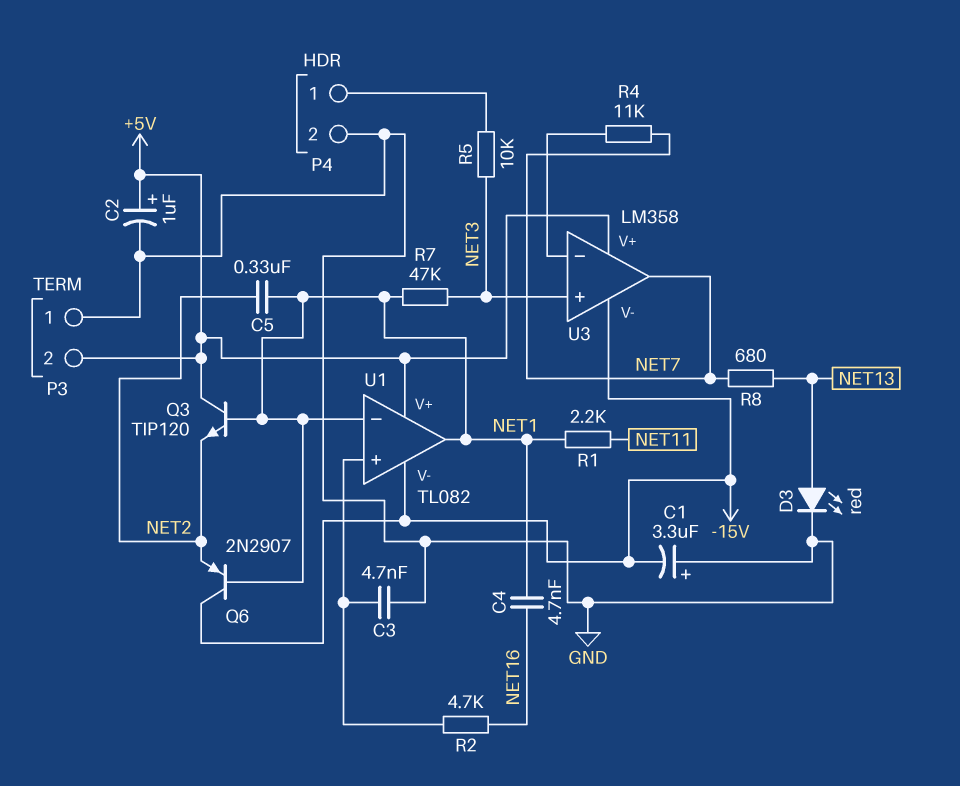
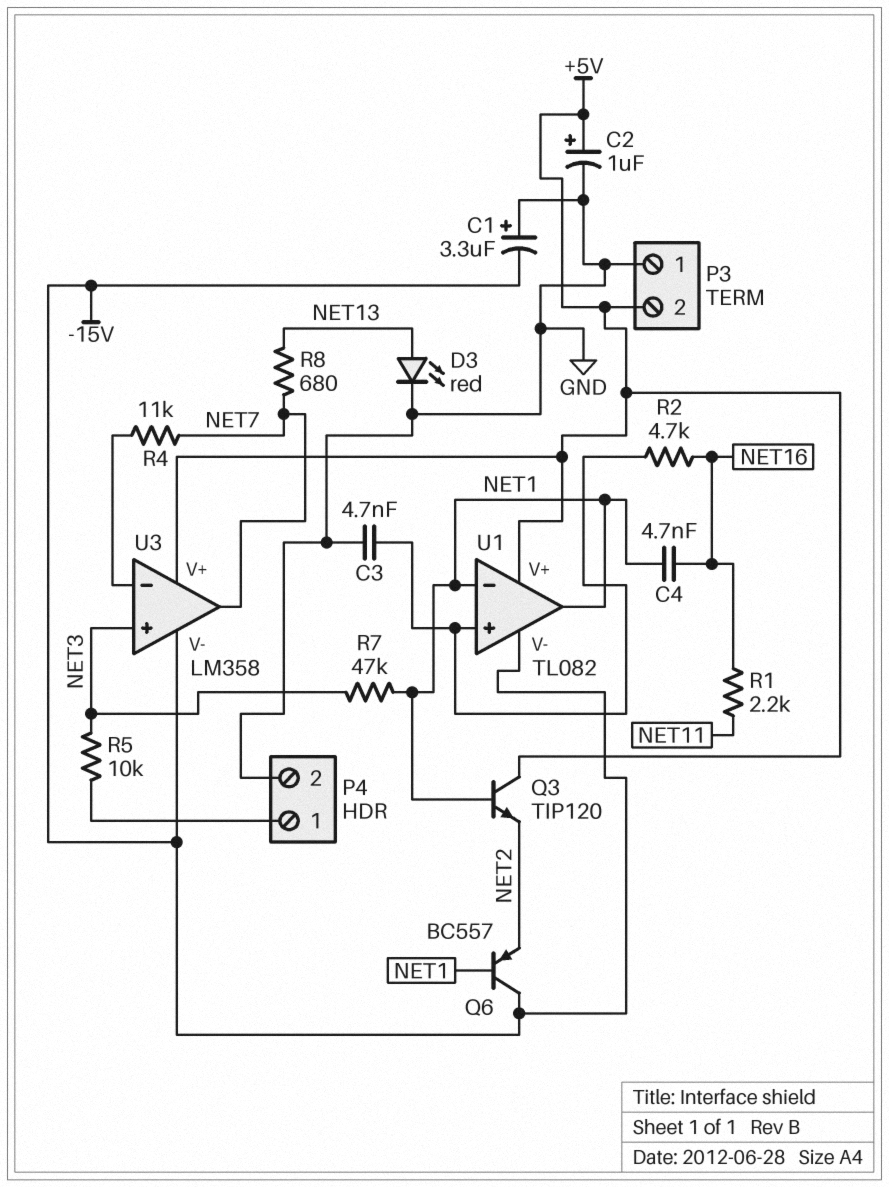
C5: 330nF (NET1, NET2) -> none
Q6: PNP 2N2907 (B NET1, C -15V, E NET2) -> PNP BC557 (B NET1, C -15V, E NET2)
R1: 2.2k (NET1, NET11) -> 2.2k (NET11, NET16)

